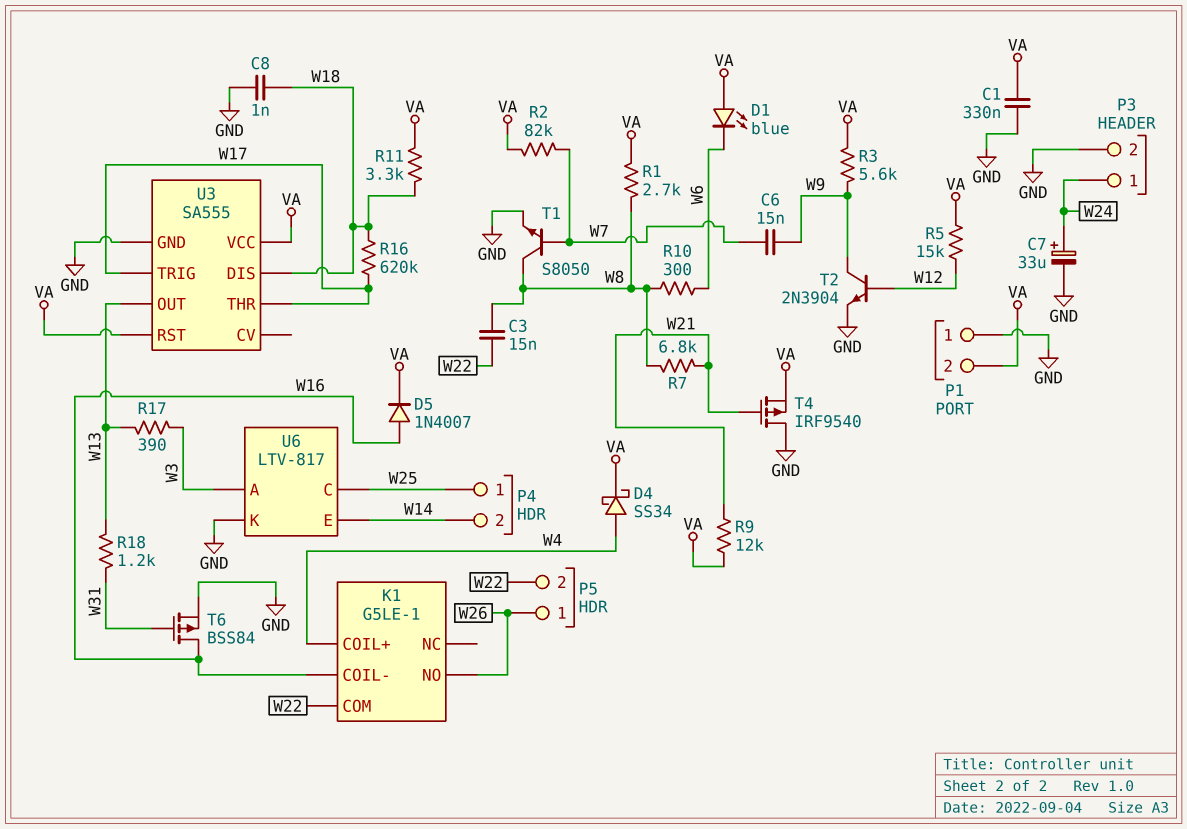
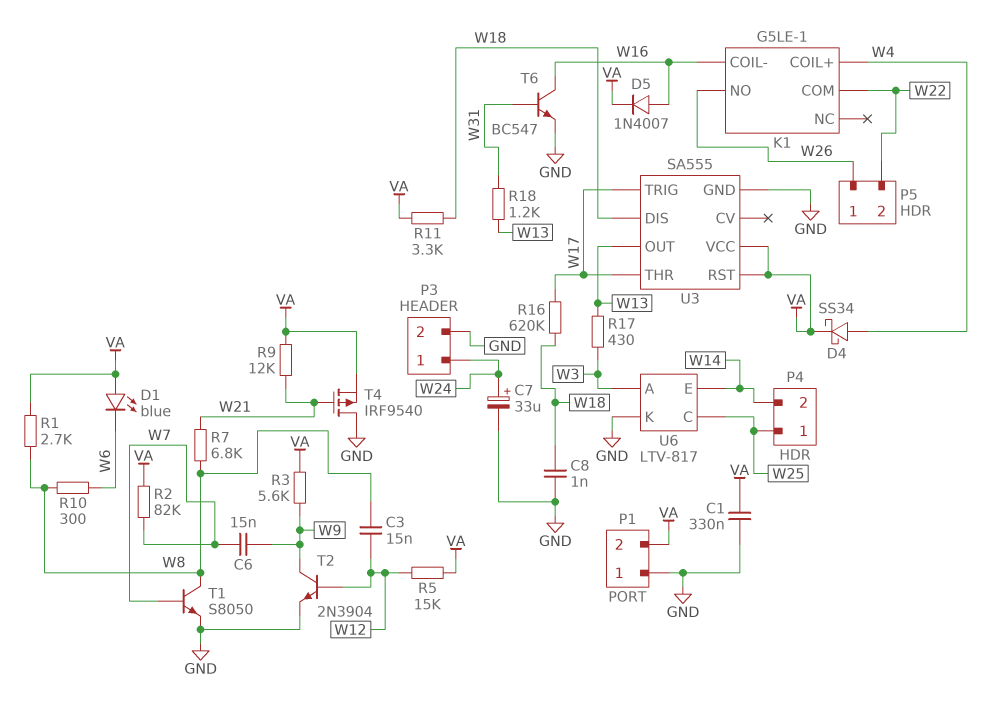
C3: 15nF (W8, W22) -> 15nF (W8, W12)
R17: 390 (W3, W13) -> 430 (W3, W13)
T6: PMOS BSS84 (G W31, D W16, S GND) -> NPN BC547 (B W31, C W16, E GND)

